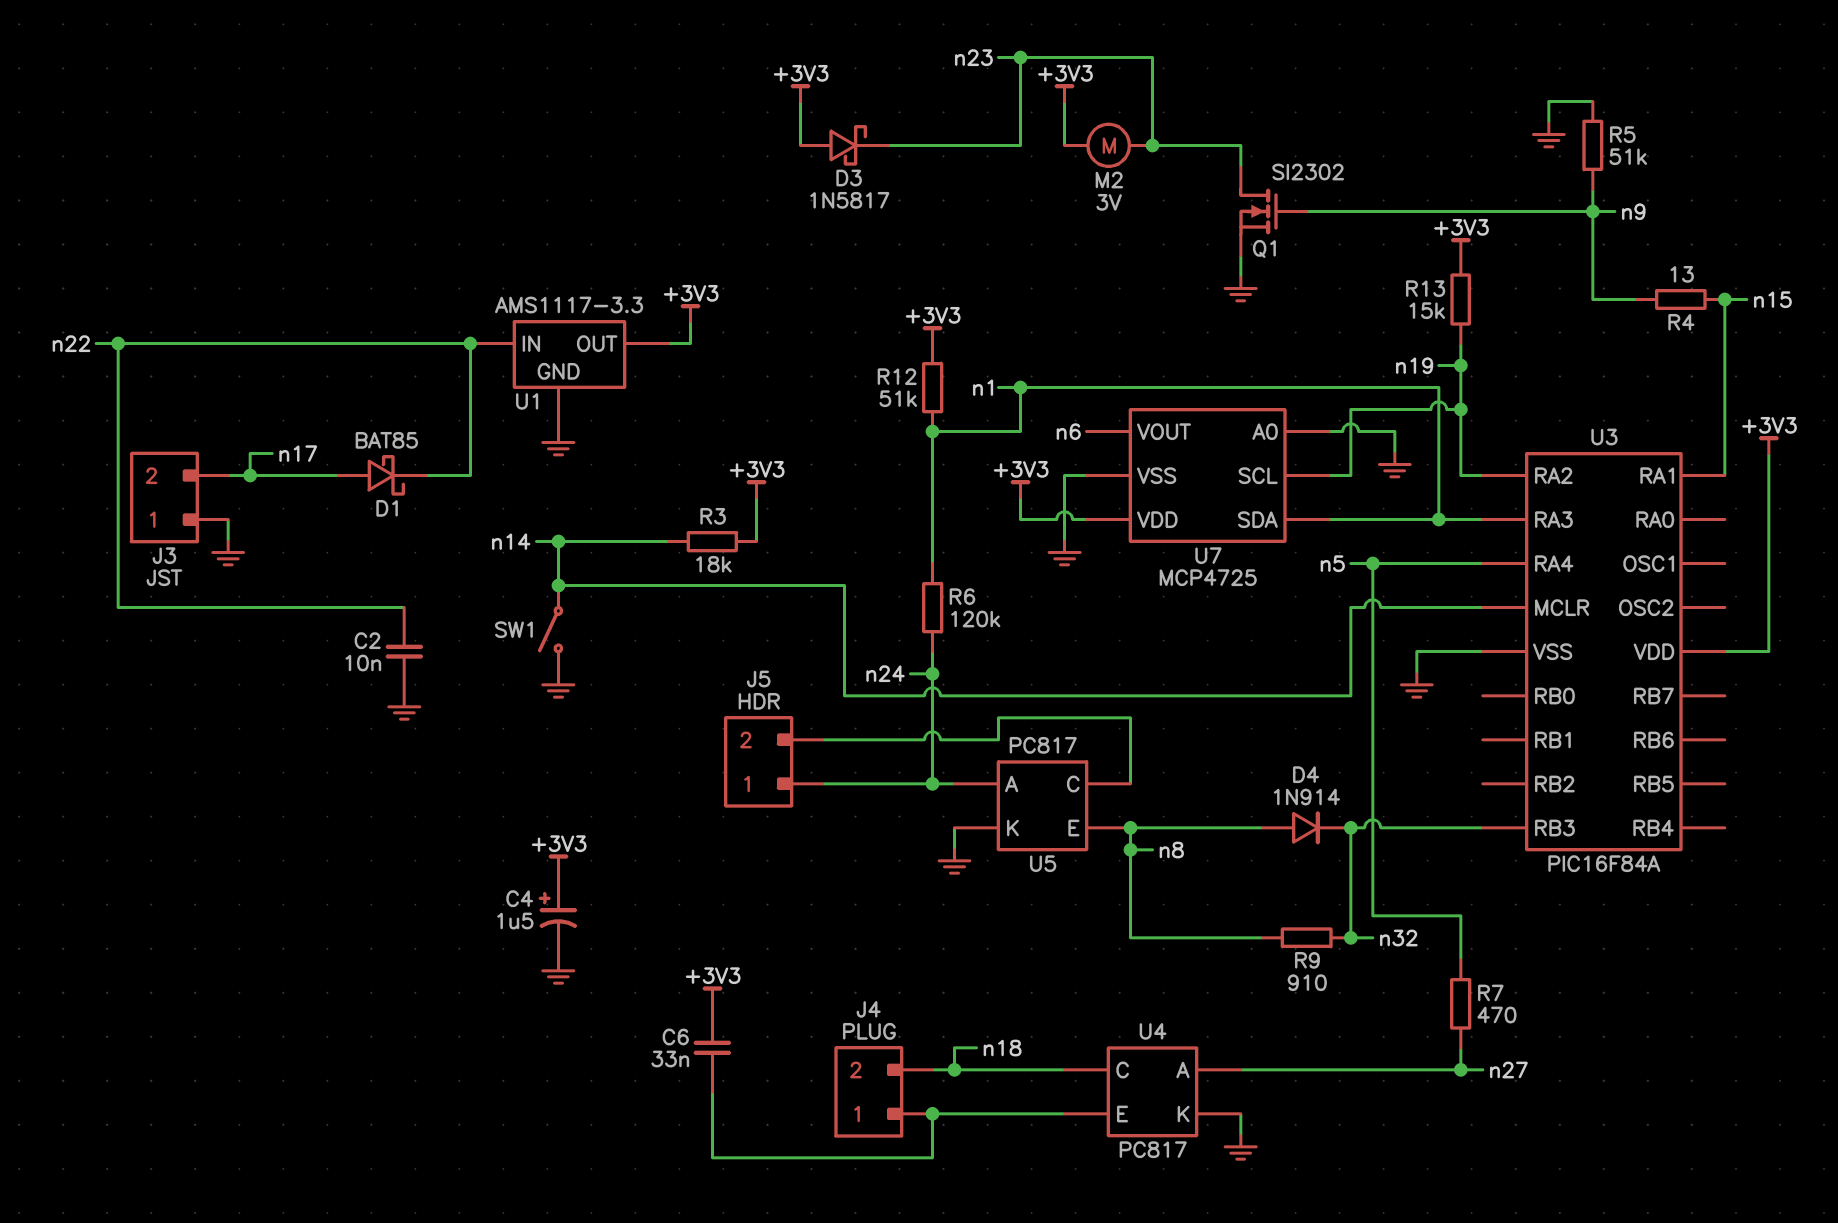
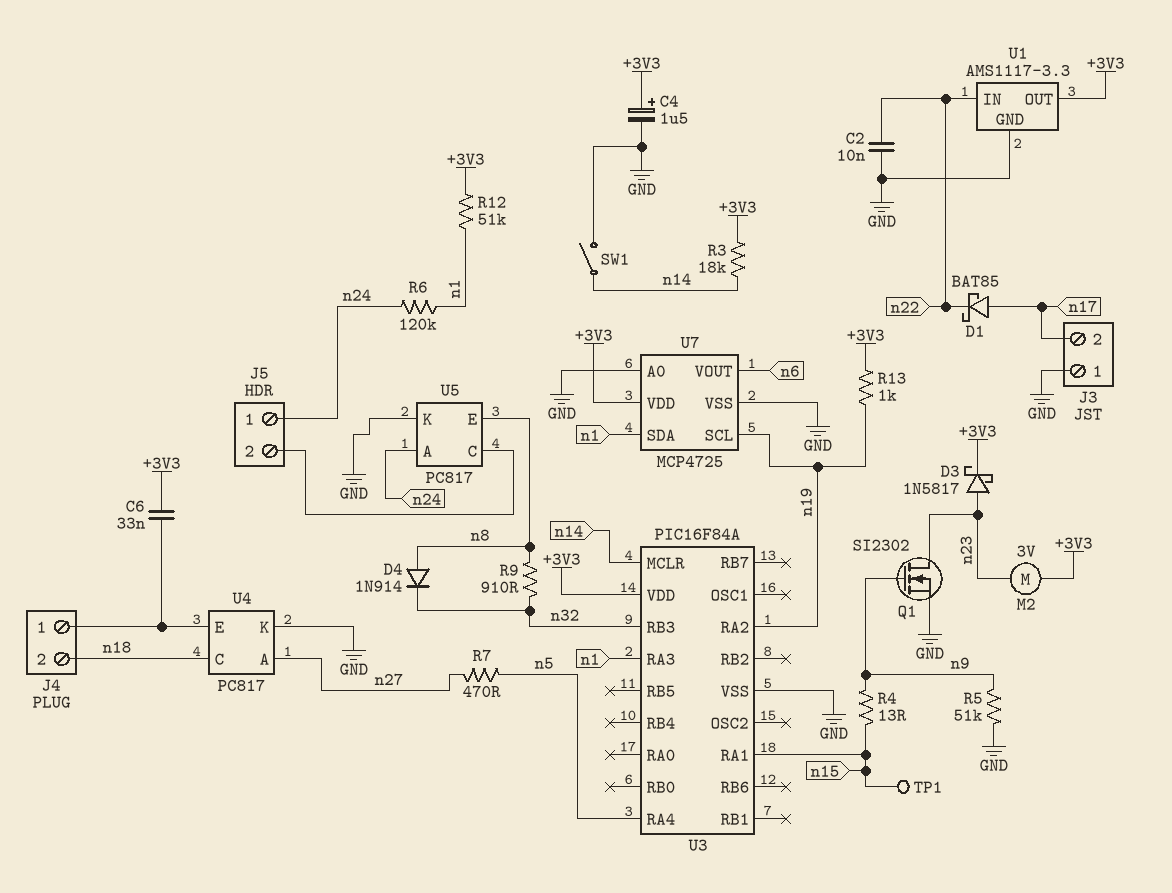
D3: schottky 1N5817 (A +3V3, K n23) -> schottky 1N5817 (A n23, K +3V3)
R13: 15k (+3V3, n19) -> 1k (+3V3, n19)
TP1: none -> test point (n15)

